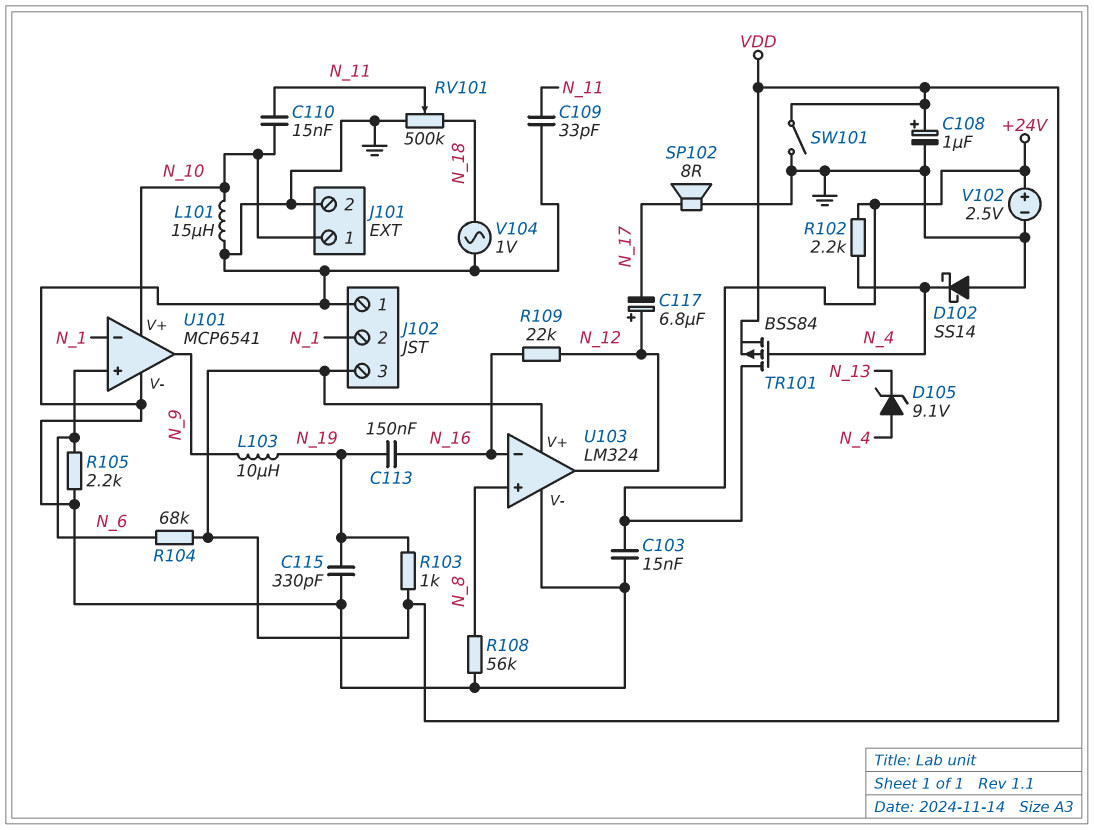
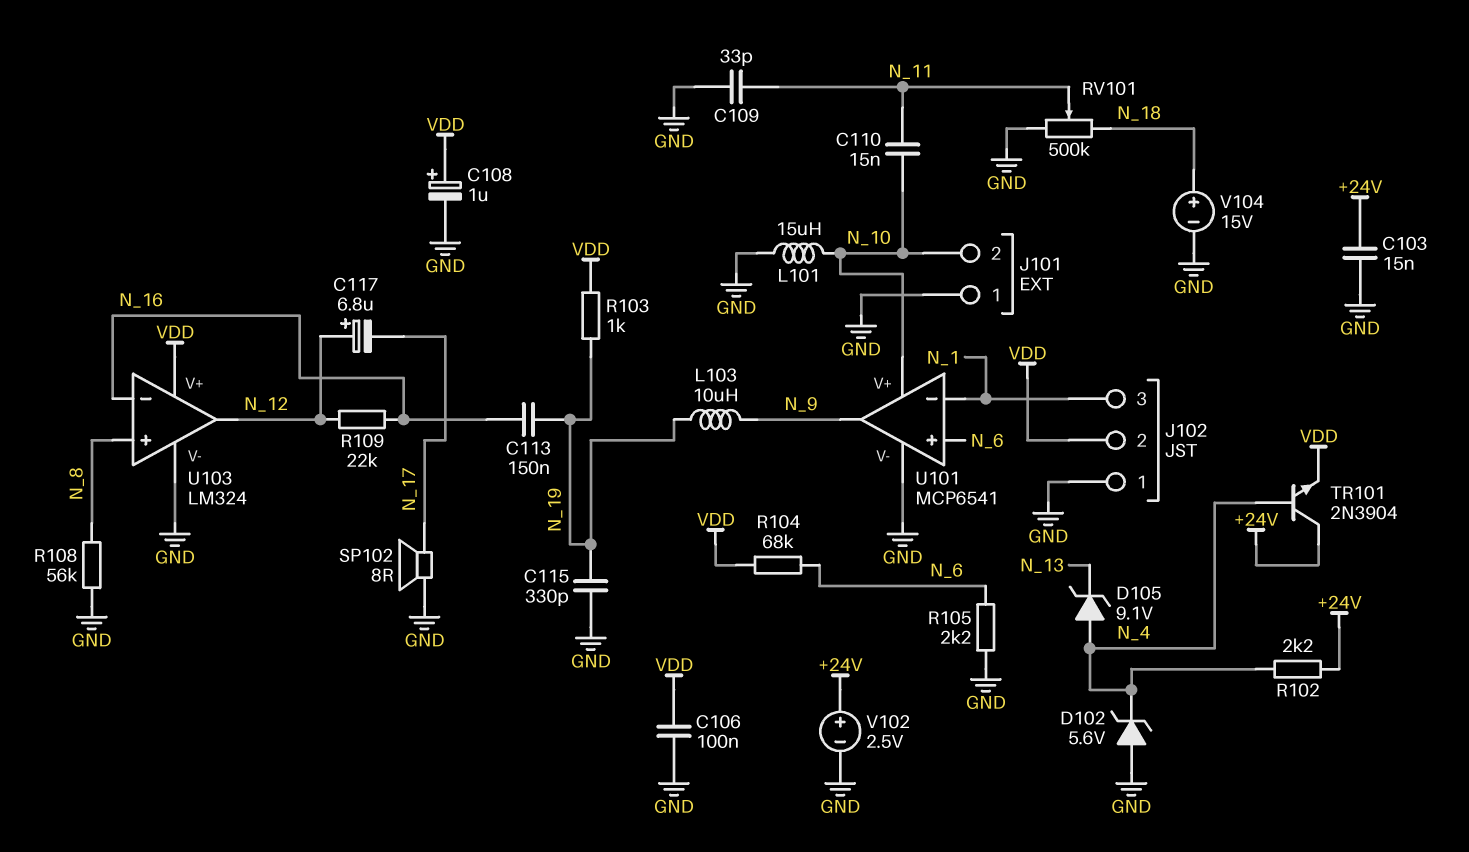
C106: none -> 100nF (GND, VDD)
D102: schottky SS14 (A GND, K N_4) -> zener 5.6V (A GND, K N_4)
J101 pin 1: N_10 -> GND
J101 pin 2: GND -> N_10
J102 pin 2: N_1 -> VDD
J102 pin 3: VDD -> N_1
SW101: switch (GND, VDD) -> none
TR101: PMOS BSS84 (G N_4, D +24V, S VDD) -> NPN 2N3904 (B N_4, C +24V, E VDD)
V104: AC 1V (GND, N_18) -> 15V (plus N_18, minus GND)

